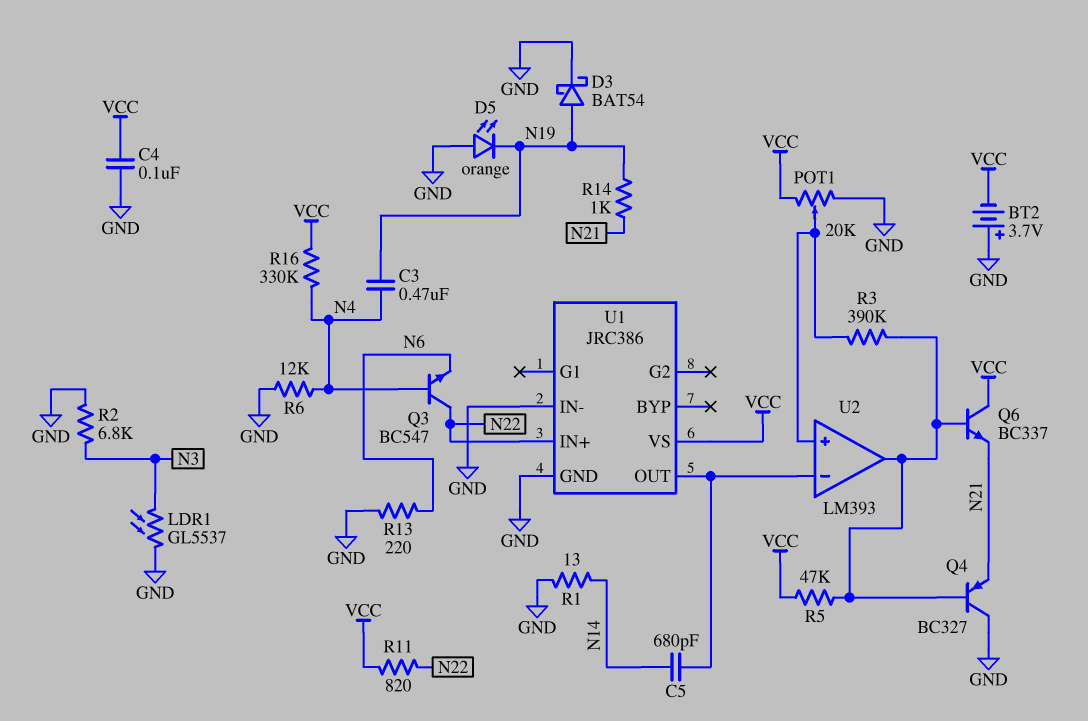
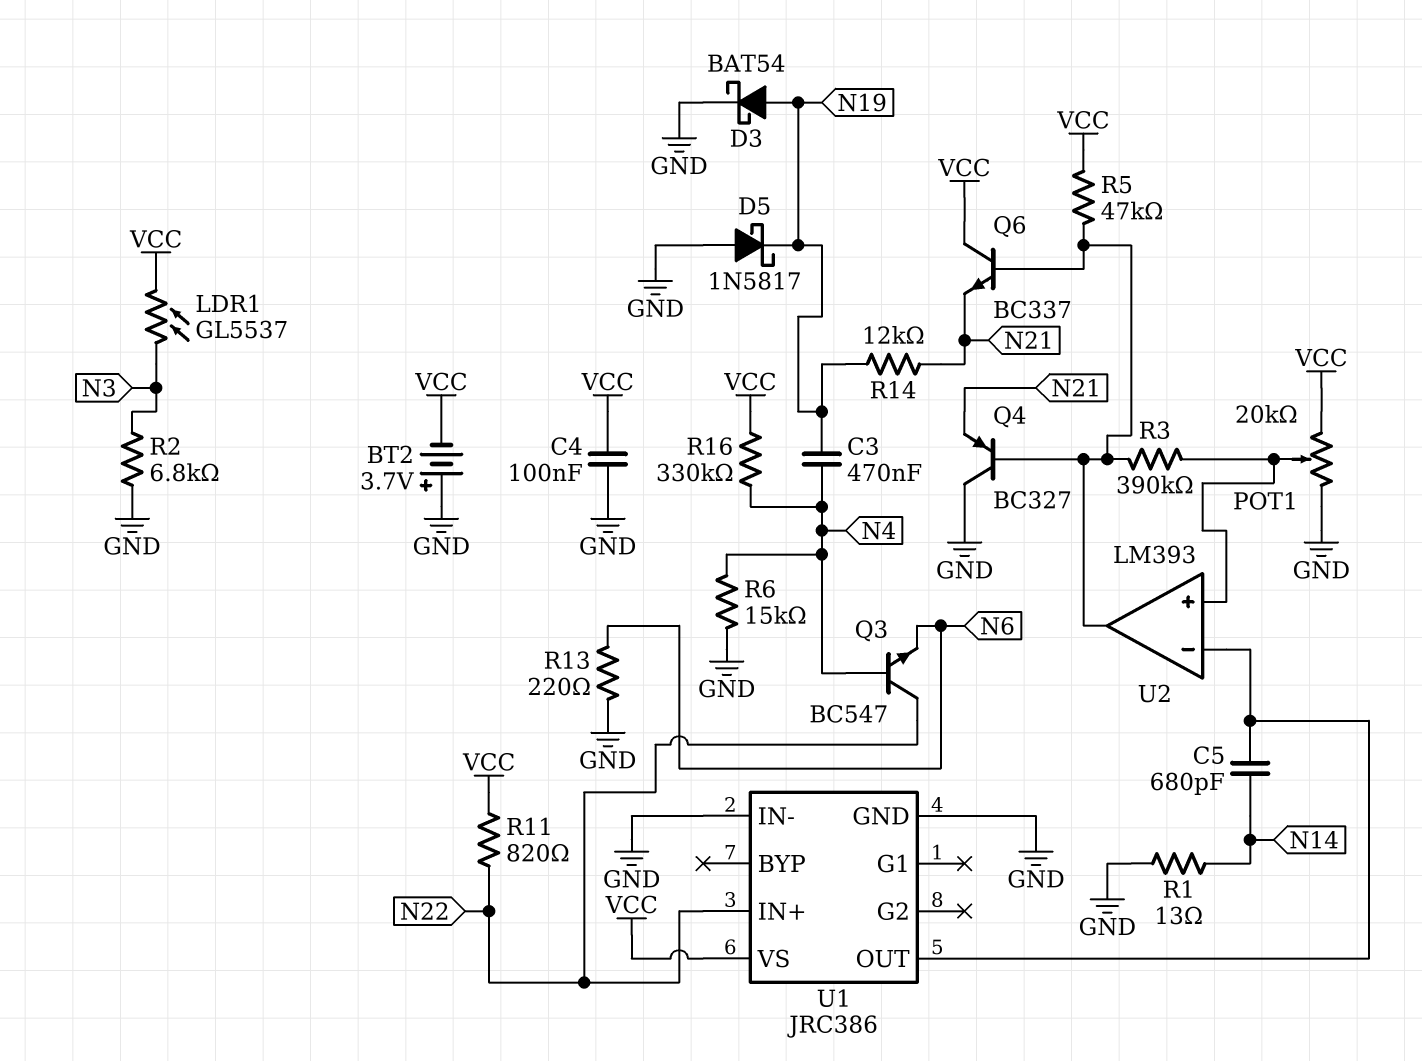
D5: LED orange (A GND, K N19) -> schottky 1N5817 (A GND, K N19)
LDR1: GL5537 (GND, N3) -> GL5537 (N3, VCC)
R6: 12k (GND, N4) -> 15k (GND, N4)
R14: 1k (N19, N21) -> 12k (N19, N21)

